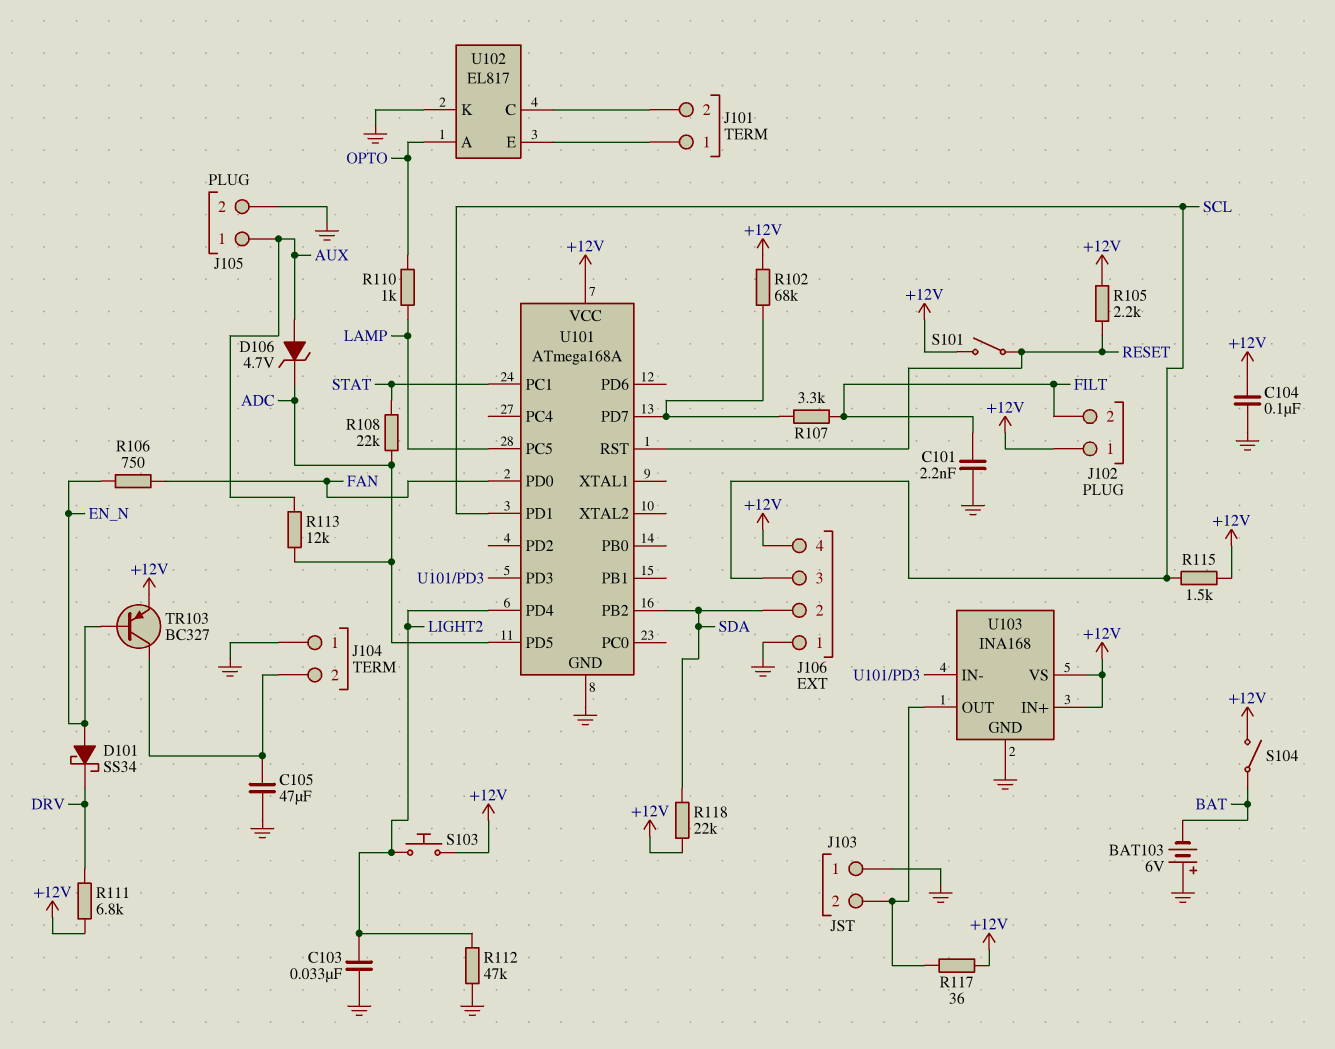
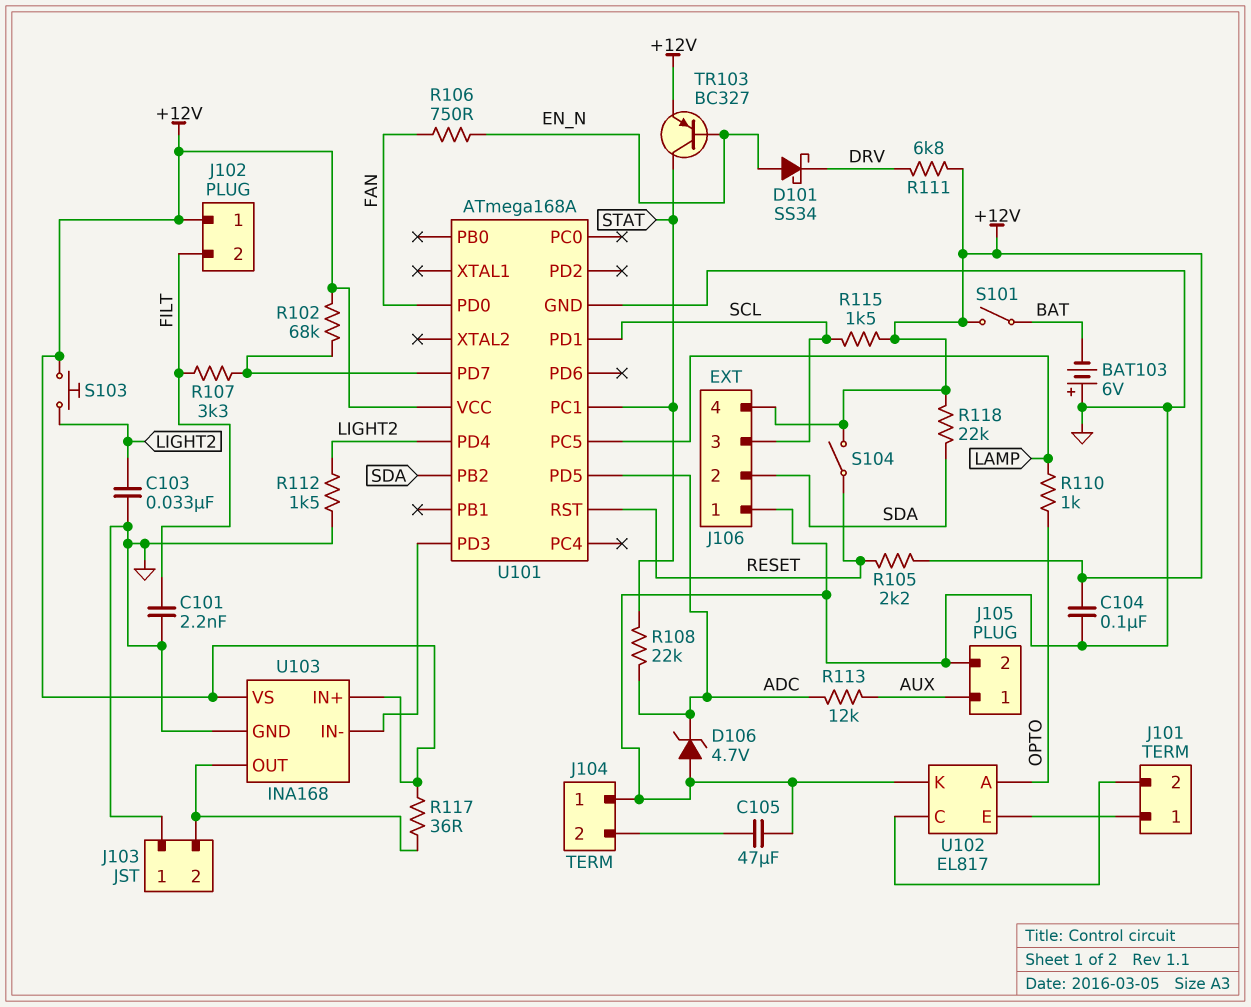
D106: zener 4.7V (A AUX, K ADC) -> zener 4.7V (A GND, K ADC)
R112: 47k (GND, LIGHT2) -> 1.5k (GND, LIGHT2)
S101: switch (+12V, RESET) -> switch (+12V, BAT)
S104: switch (+12V, BAT) -> switch (+12V, RESET)
TR103: PNP BC327 (B EN_N, C J104/2, E +12V) -> PNP BC327 (B EN_N, C STAT, E +12V)

